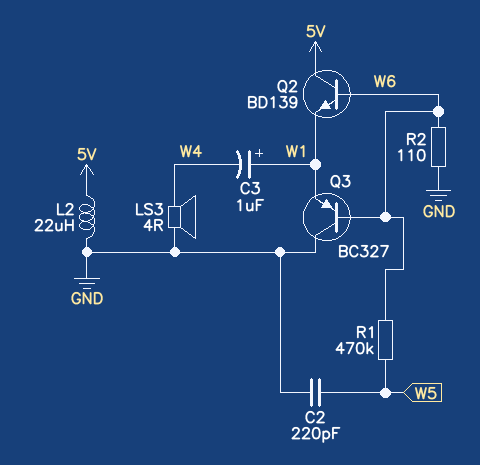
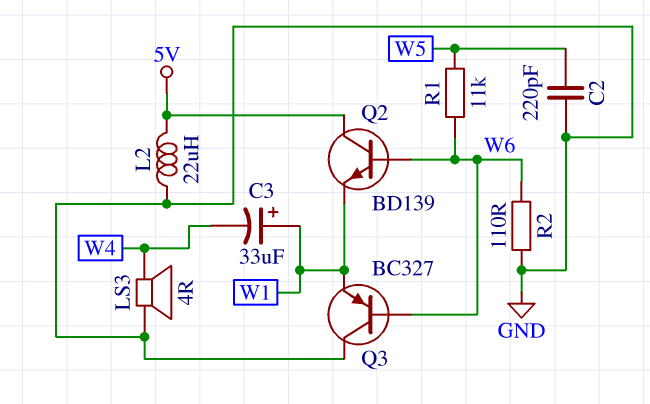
C3: 1uF (plus W1, minus W4) -> 33uF (plus W1, minus W4)
R1: 470k (W5, W6) -> 11k (W5, W6)

